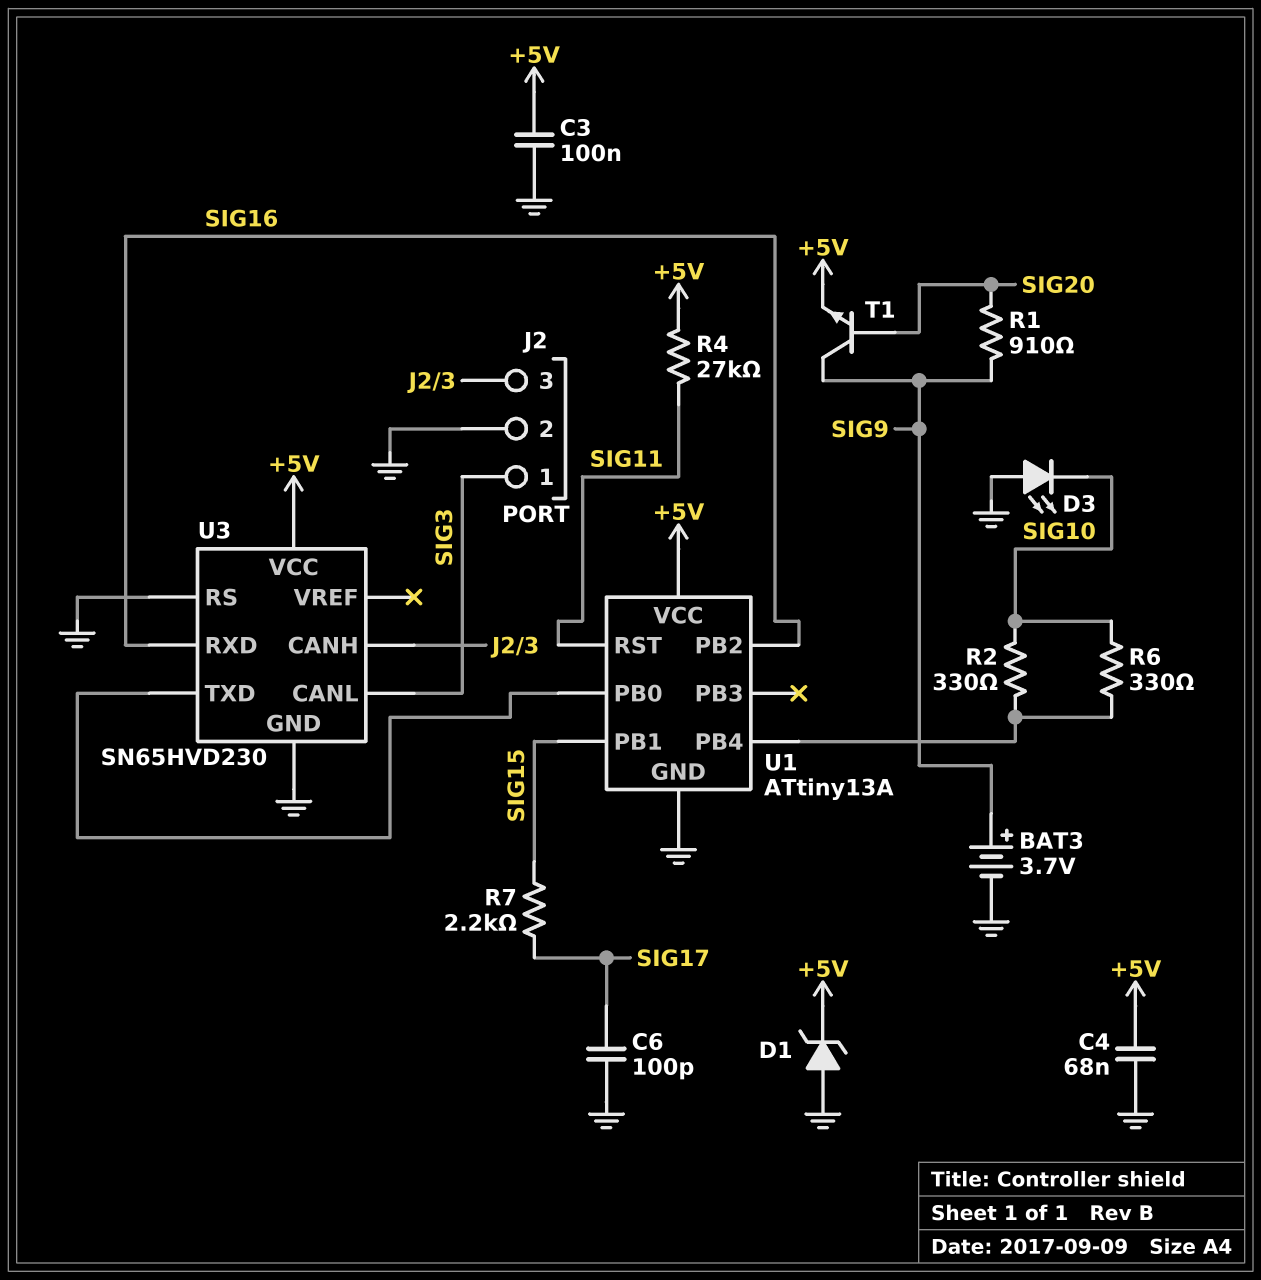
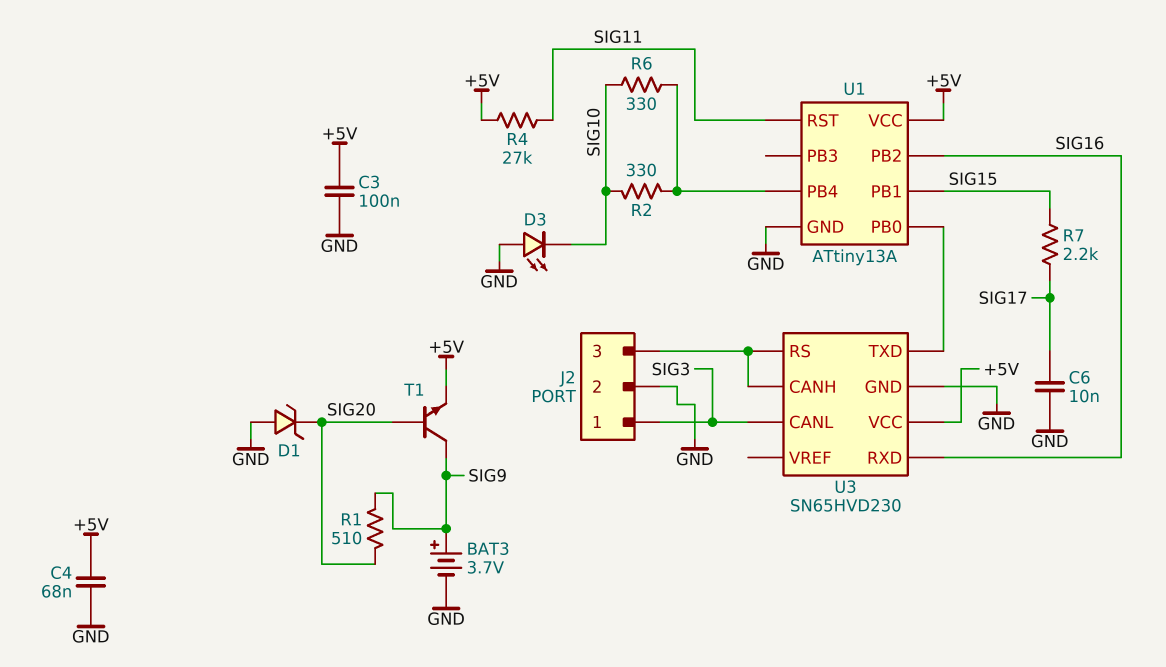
C6: 100pF (GND, SIG17) -> 10nF (GND, SIG17)
D1: zener (A GND, K +5V) -> zener (A GND, K SIG20)
R1: 910 (SIG9, SIG20) -> 510 (SIG9, SIG20)
U3 pin RS: GND -> J2/3

